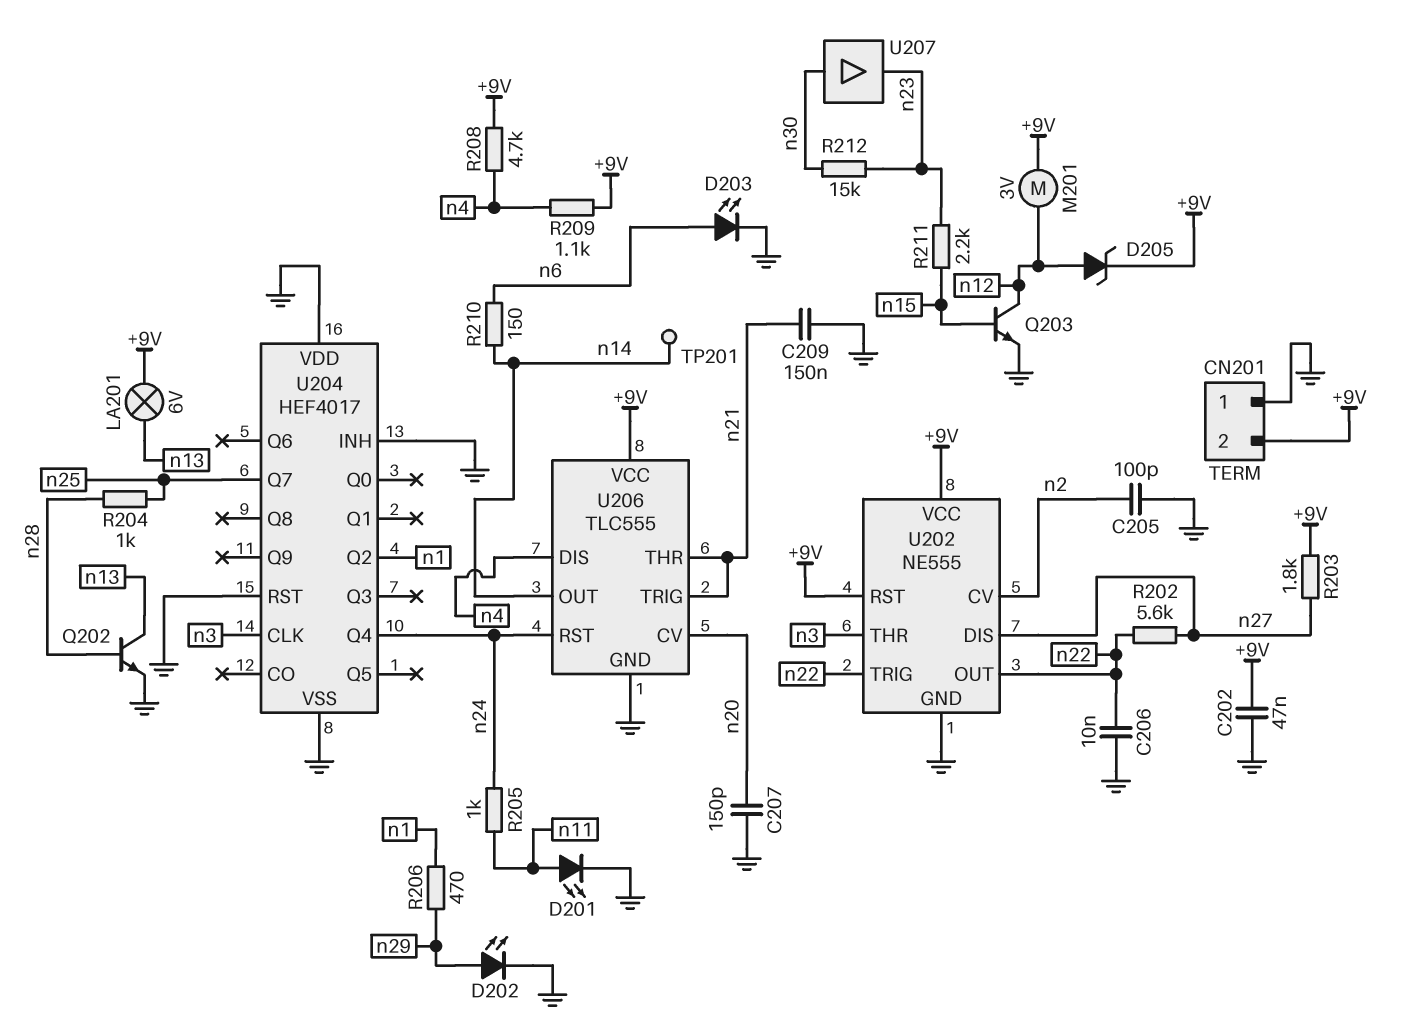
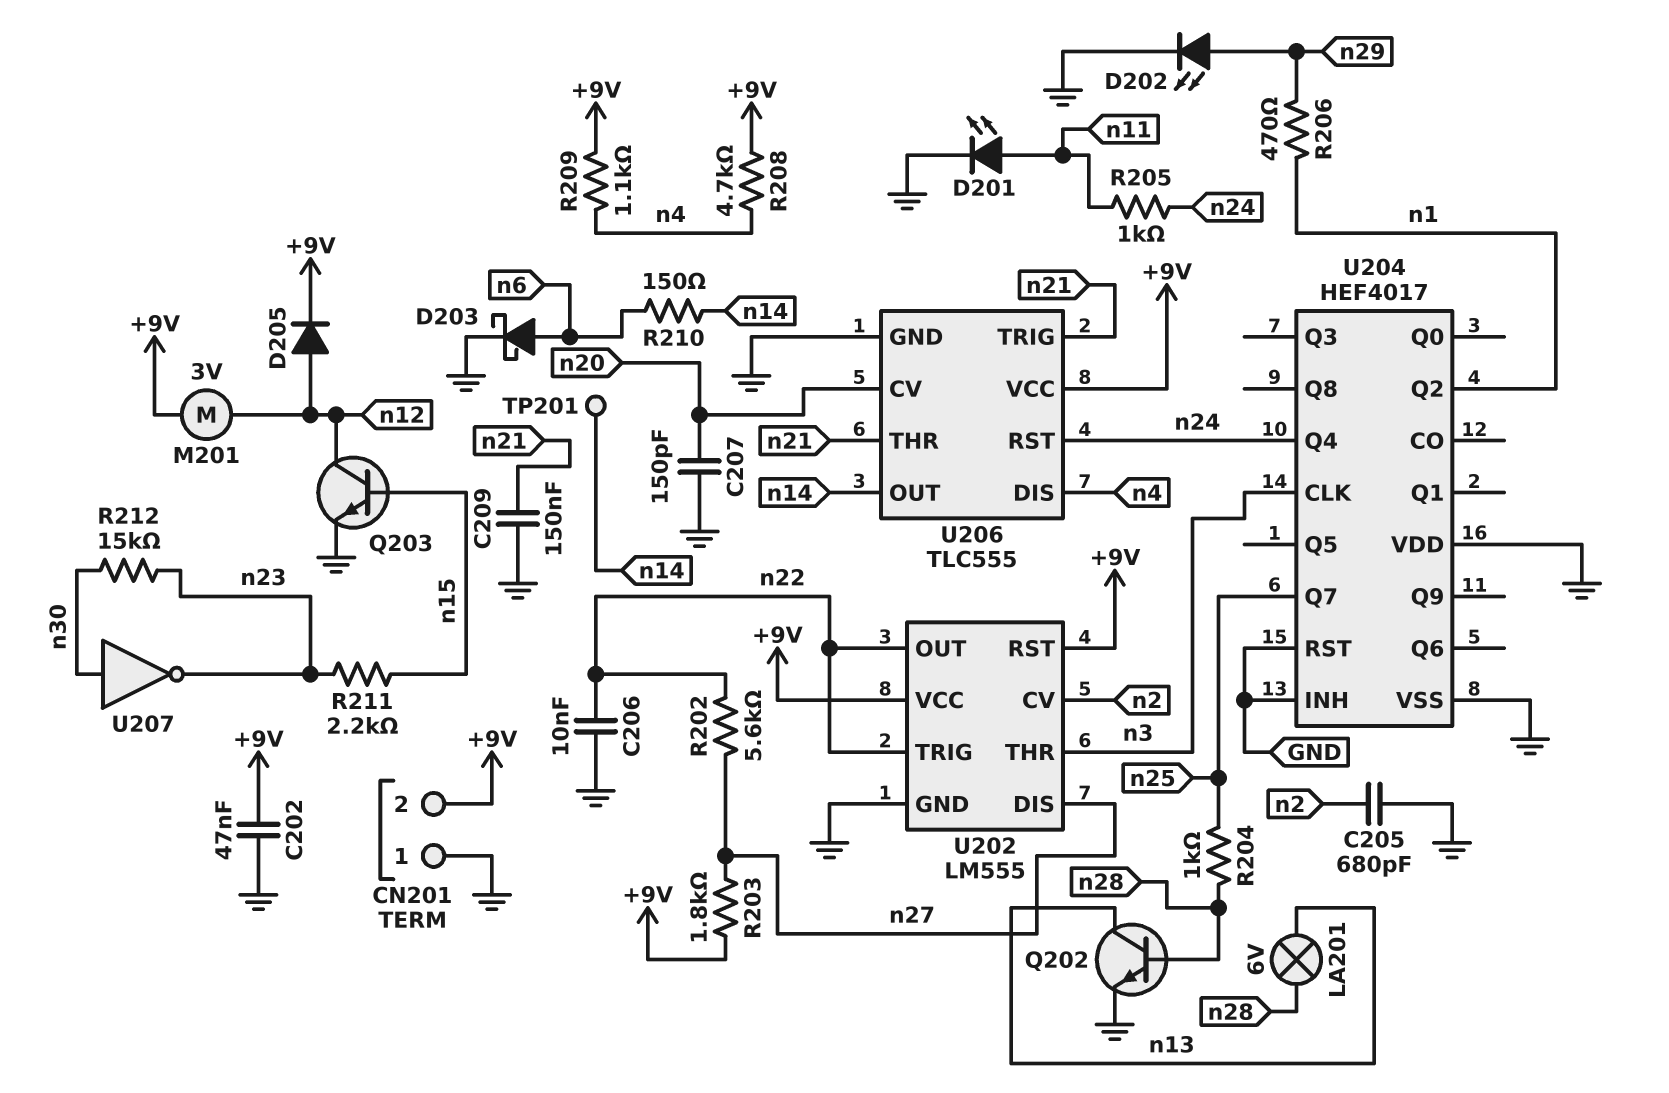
C205: 100pF (GND, n2) -> 680pF (GND, n2)
D203: LED (A n6, K GND) -> schottky (A n6, K GND)
D205: zener (A n12, K +9V) -> diode (A n12, K +9V)
LA201: lamp 6V (+9V, n13) -> lamp 6V (n13, n28)
U202: NE555 -> LM555
U207: buffer (in n30, out n23) -> NOT (in n30, out n23)

